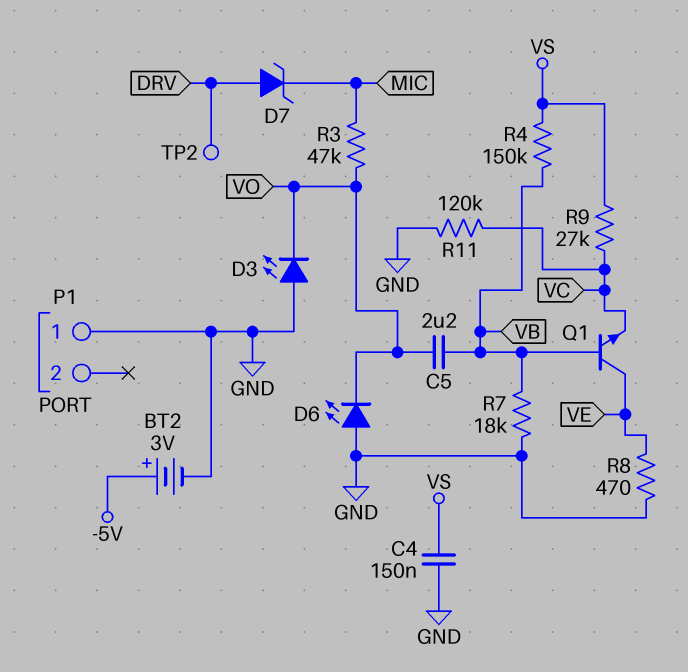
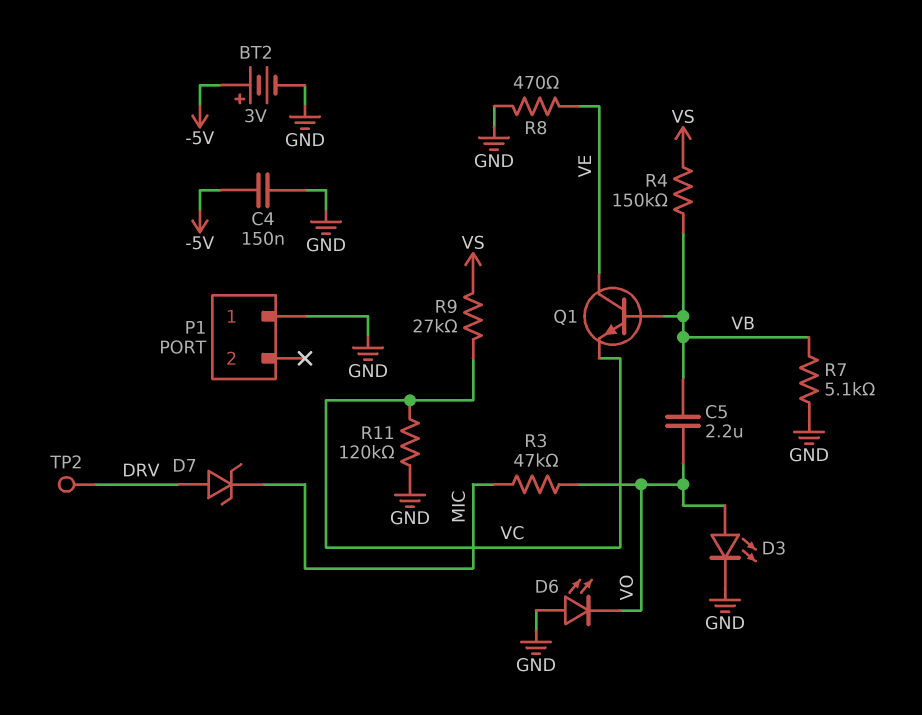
C4: 150nF (GND, VS) -> 150nF (-5V, GND)
D3: LED (A GND, K VO) -> LED (A VO, K GND)
R7: 18k (GND, VB) -> 5.1k (GND, VB)

